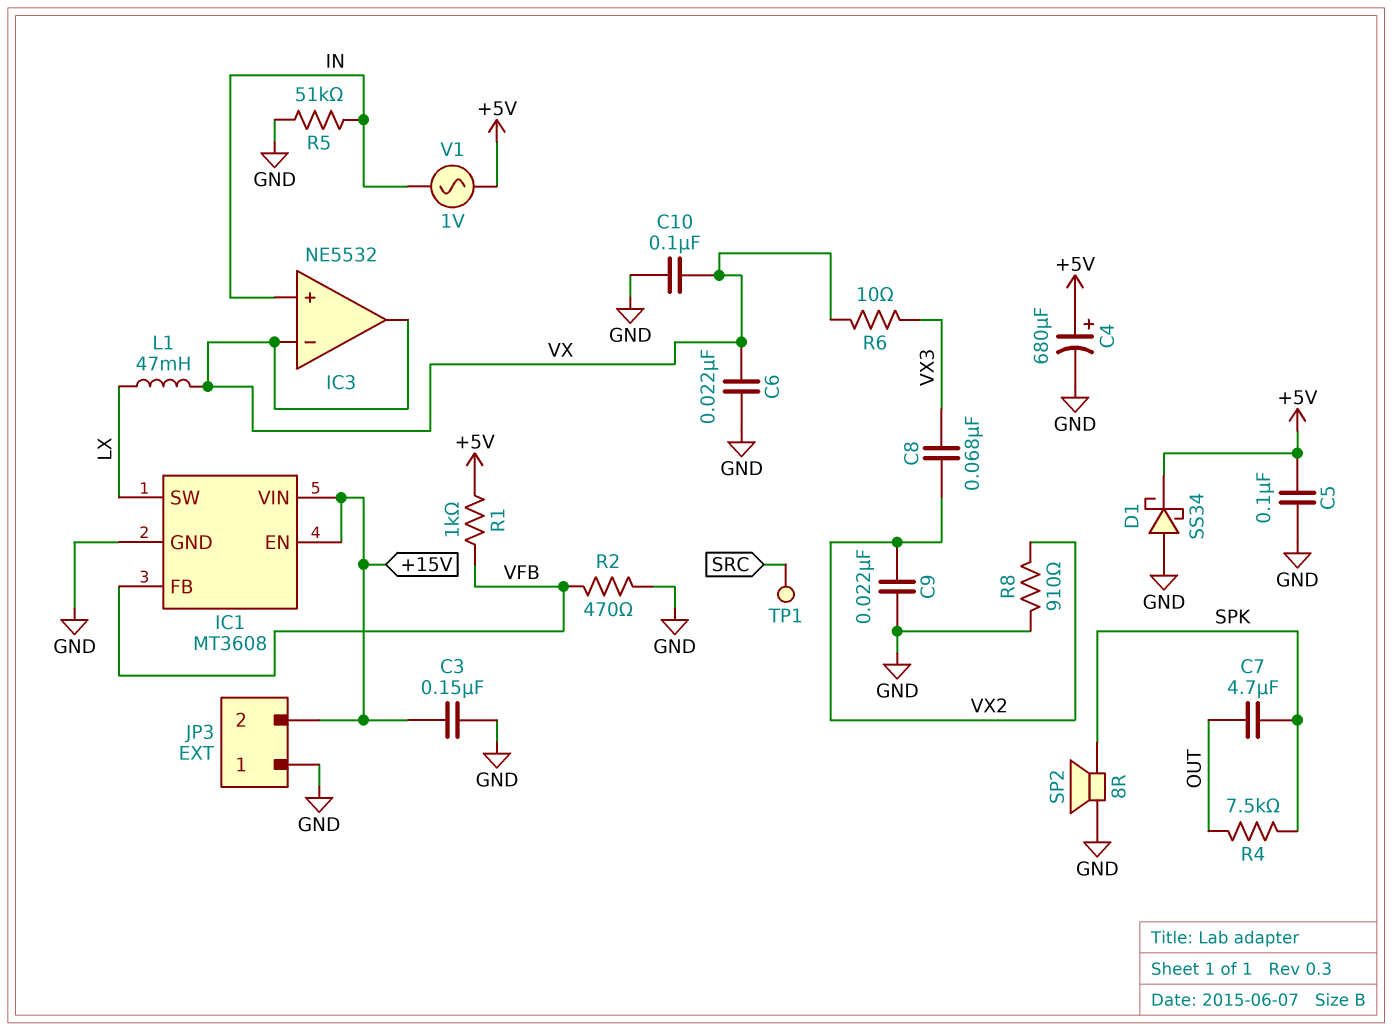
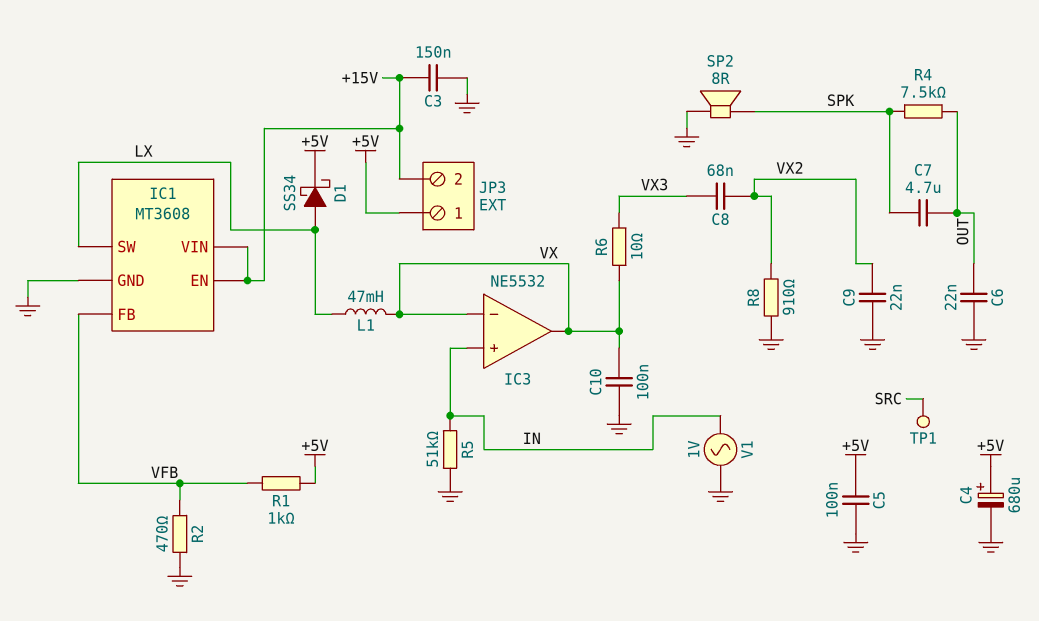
C6: 22nF (GND, VX) -> 22nF (GND, OUT)
D1: schottky SS34 (A GND, K +5V) -> schottky SS34 (A LX, K +5V)
JP3 pin 1: GND -> +5V
V1: AC 1V (+5V, IN) -> AC 1V (GND, IN)

